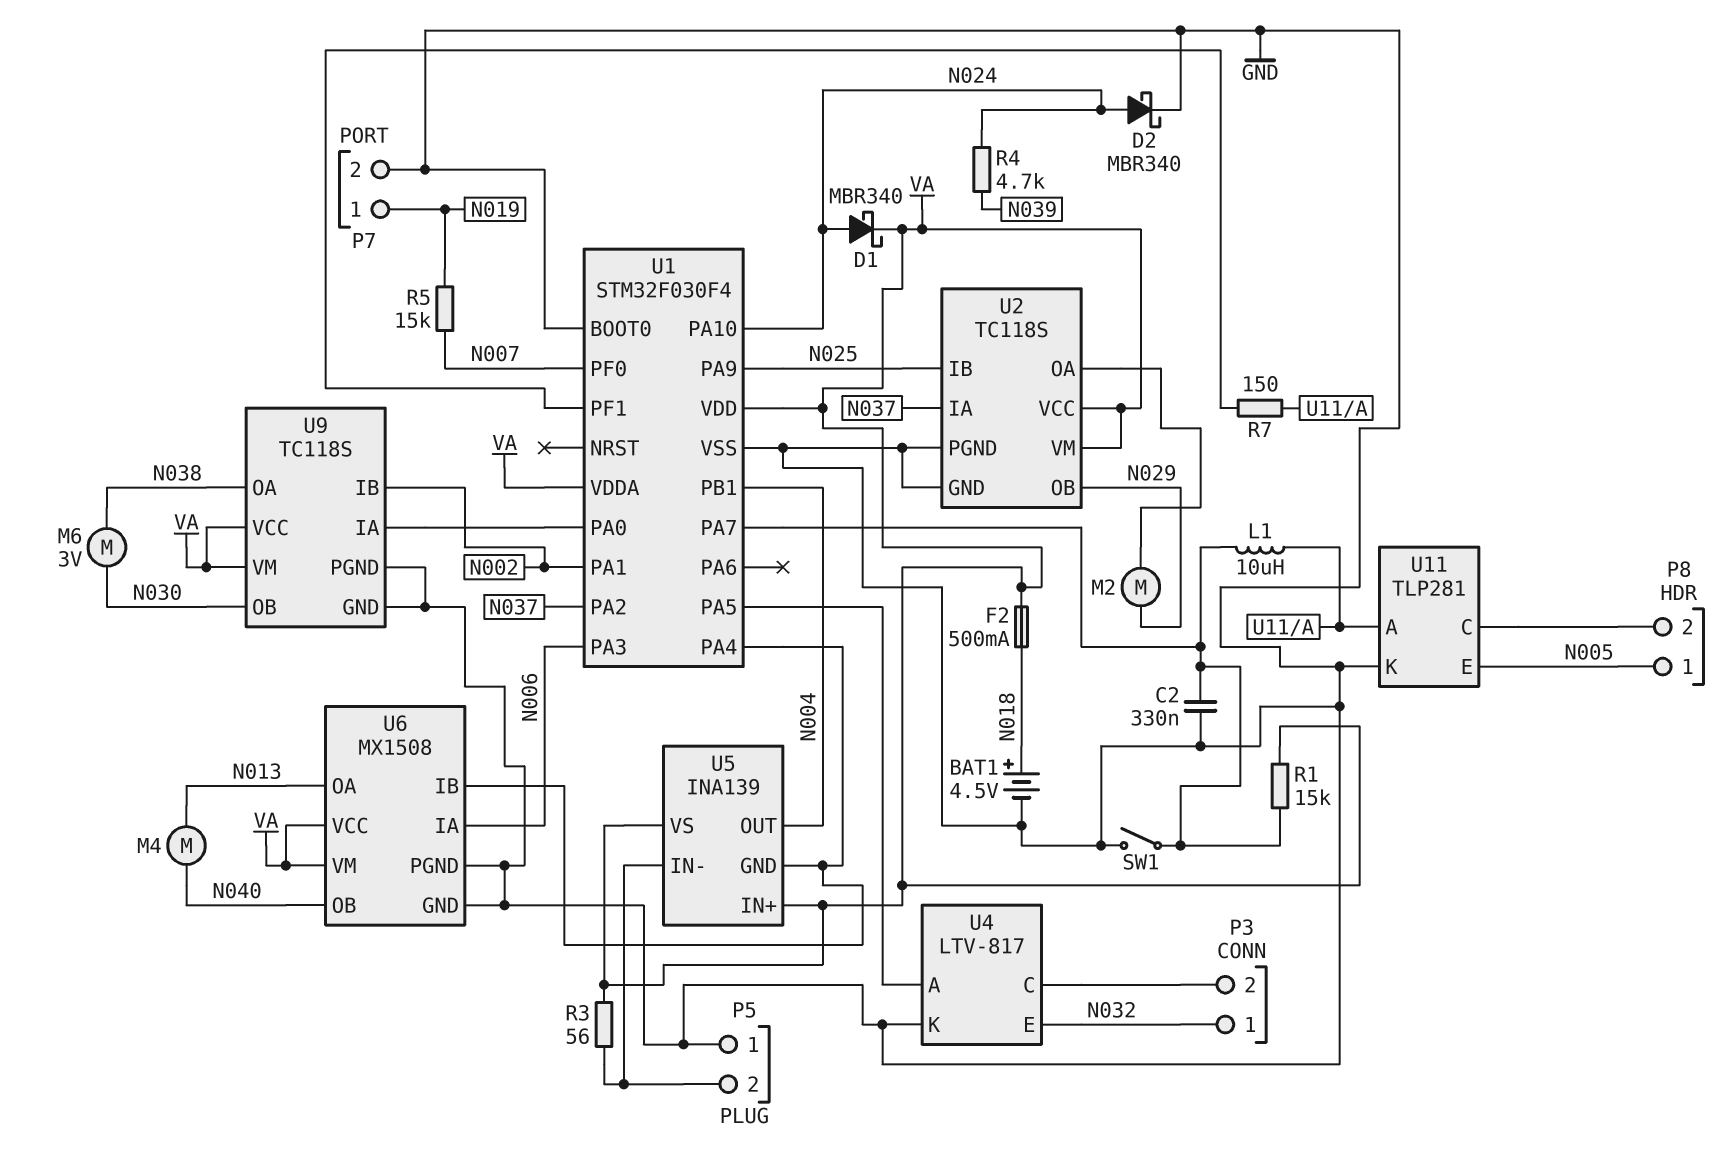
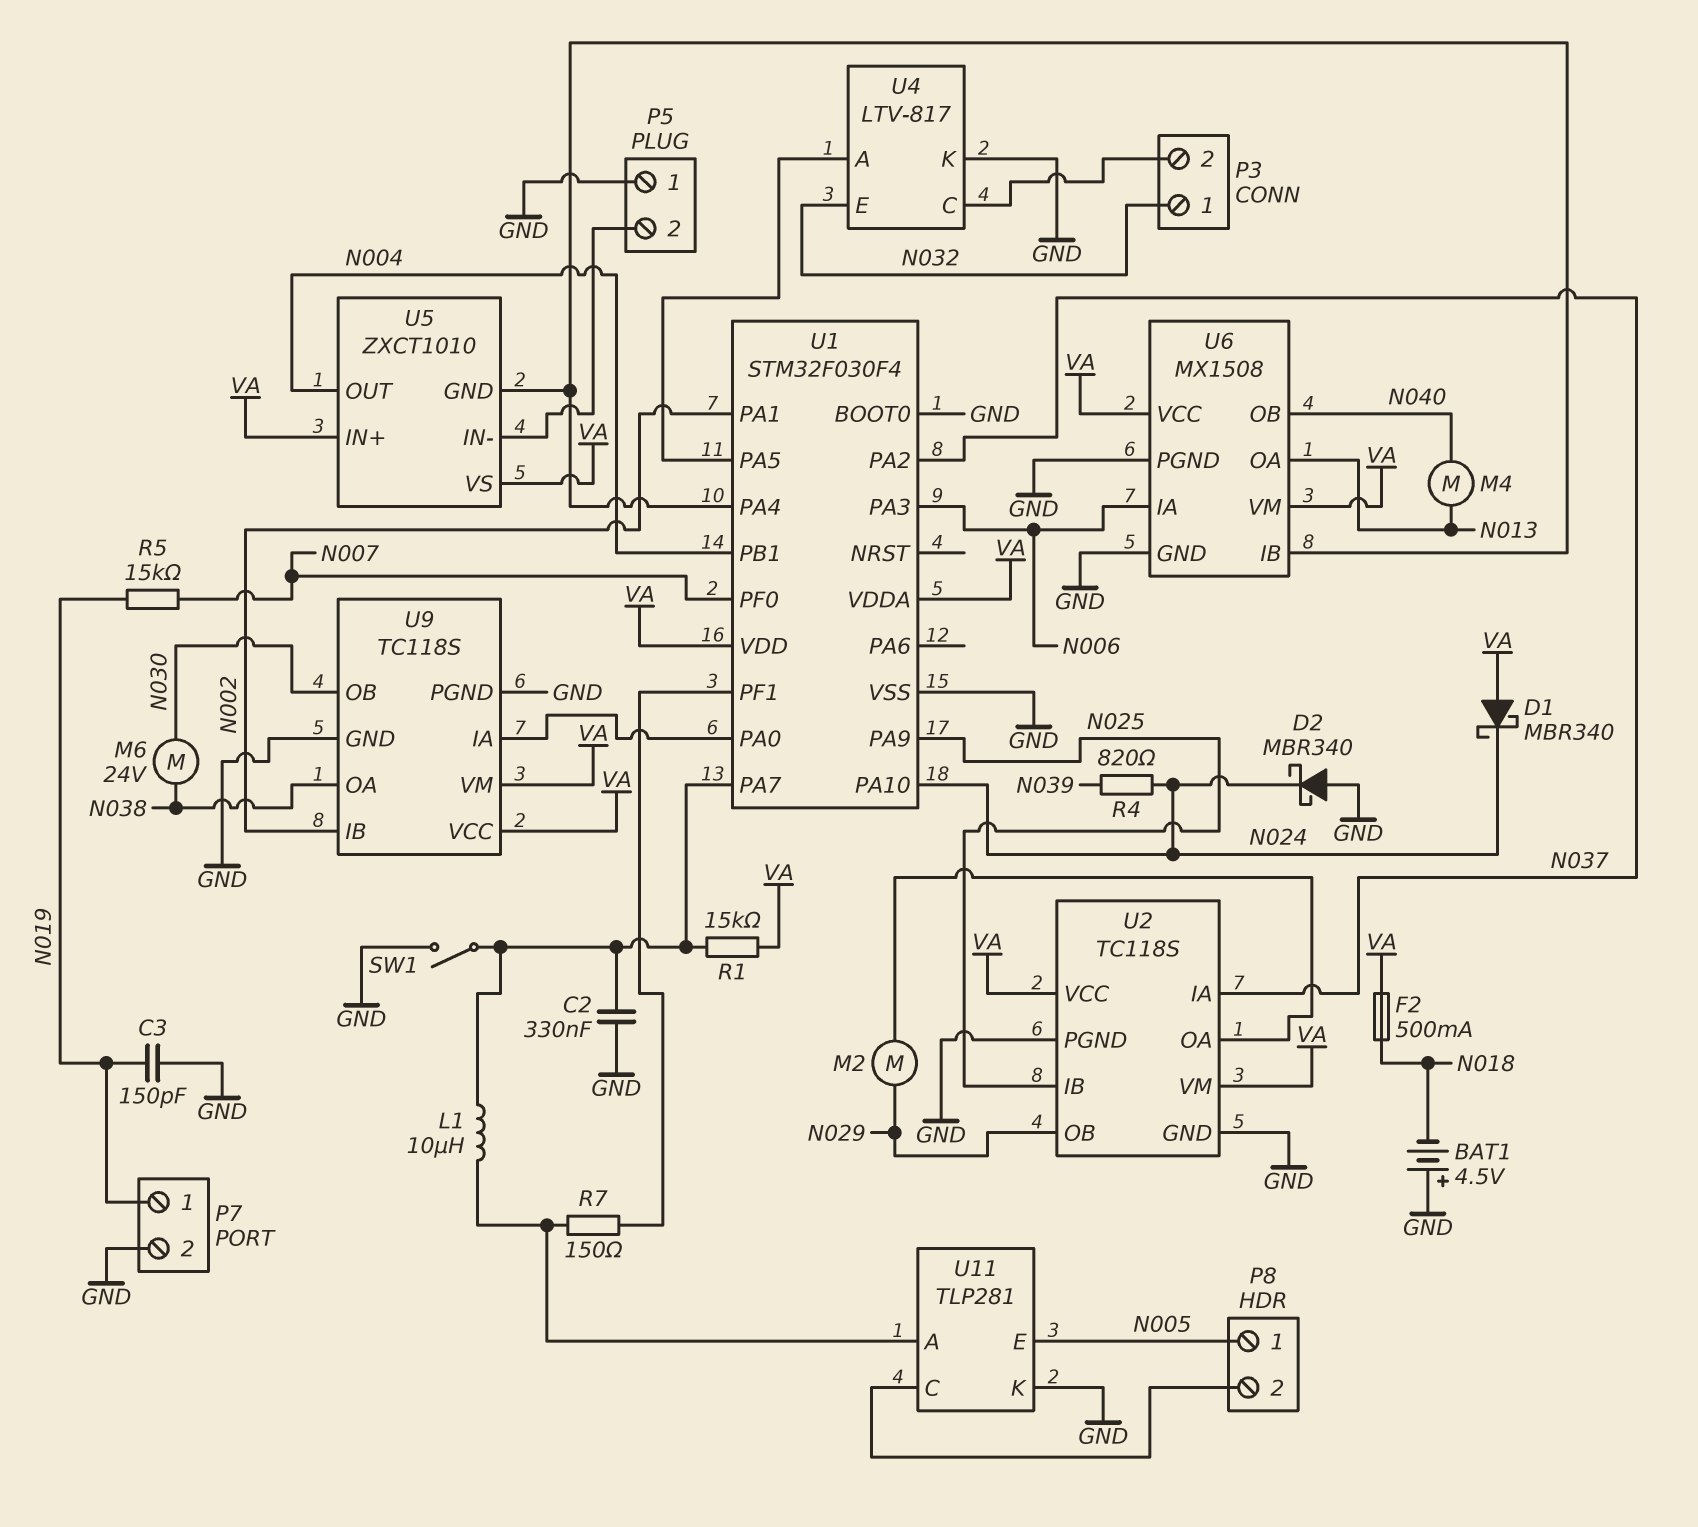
BAT1: 4.5V (plus N018, minus GND) -> 4.5V (plus GND, minus N018)
C3: none -> 150pF (GND, N019)
D1: schottky MBR340 (A N024, K VA) -> schottky MBR340 (A VA, K N024)
D2: schottky MBR340 (A N024, K GND) -> schottky MBR340 (A GND, K N024)
M6: motor 3V (N030, N038) -> motor 24V (N030, N038)
R3: 56 (P5/2, VA) -> none
R4: 4.7k (N024, N039) -> 820 (N024, N039)
U5: INA139 -> ZXCT1010

